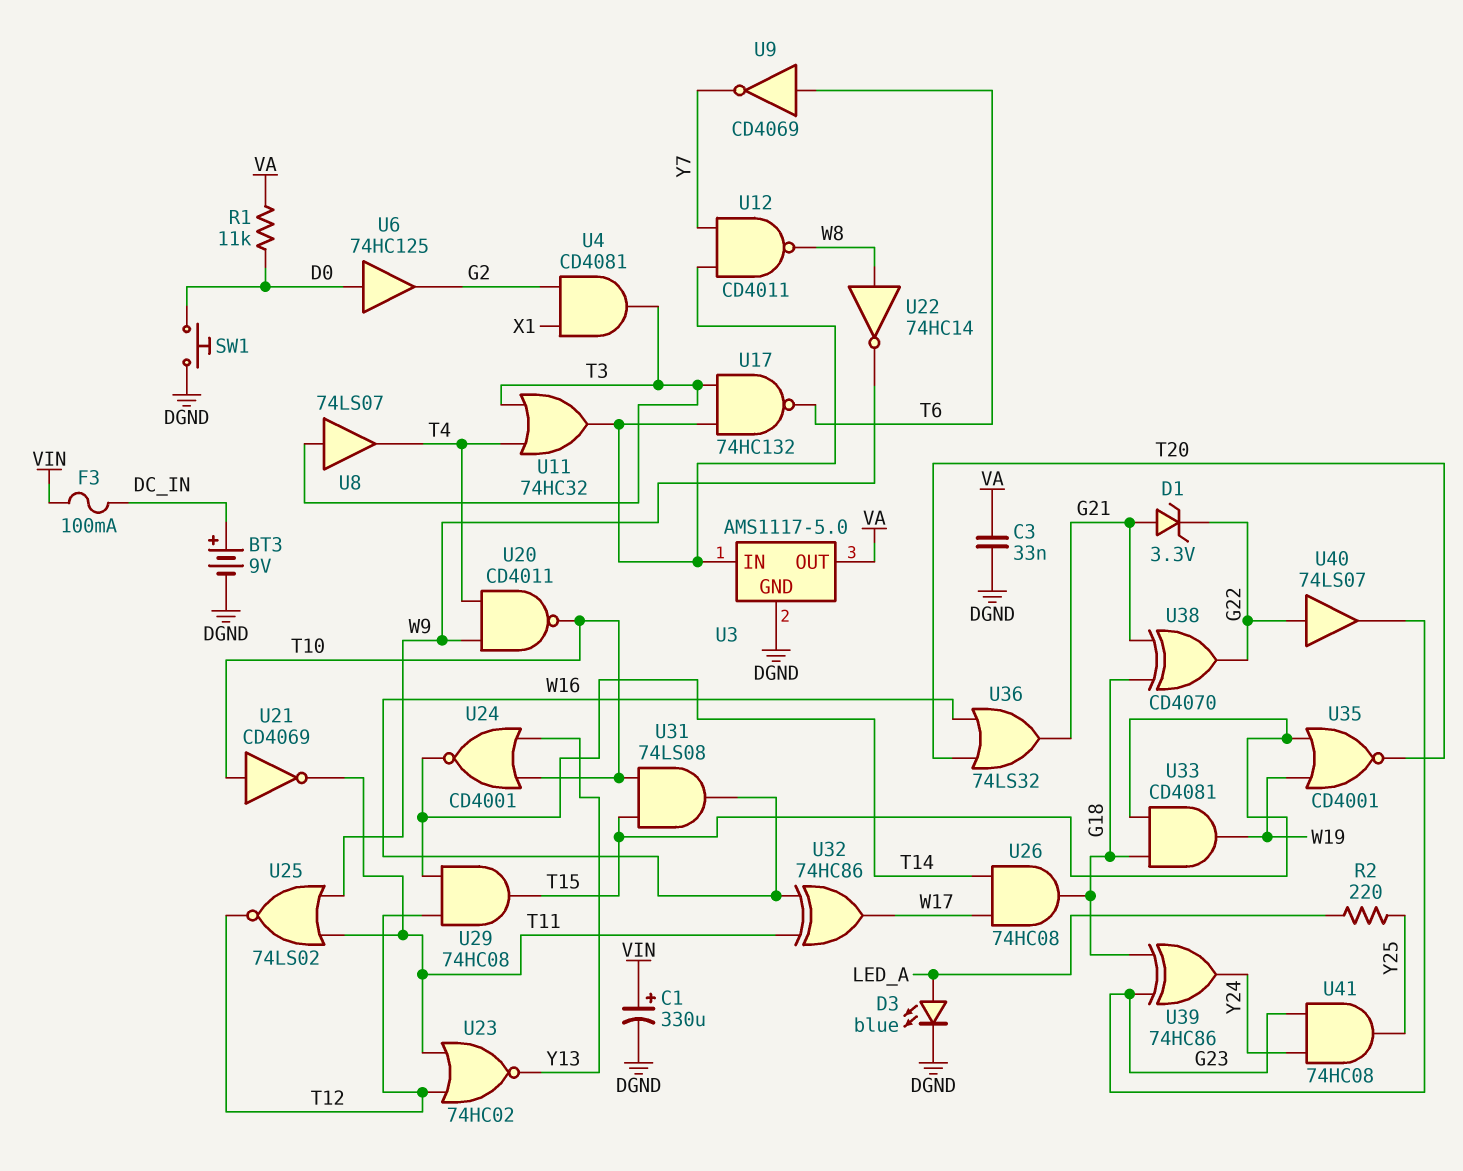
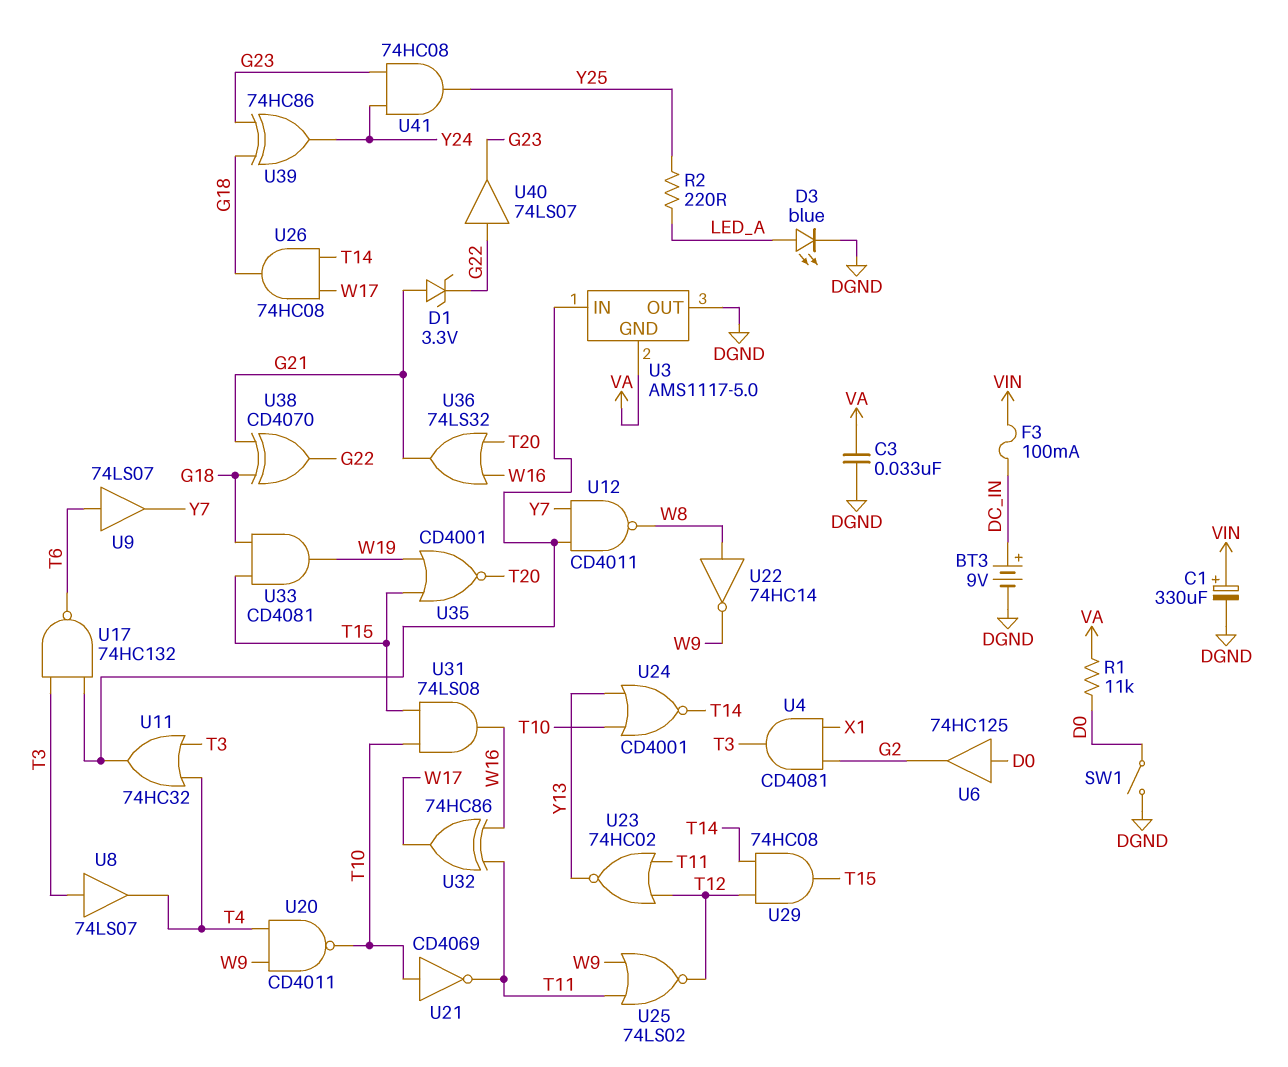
SW1: button (D0, DGND) -> switch (D0, DGND)
U3 pin GND: DGND -> VA
U3 pin OUT: VA -> DGND
U9: NOT CD4069 (in T6, out Y7) -> buffer 74LS07 (in T6, out Y7)

